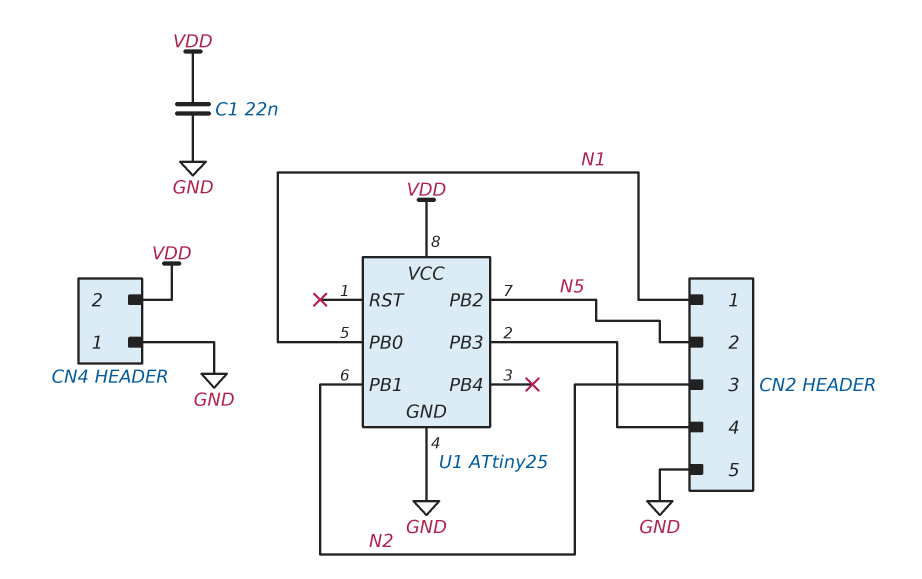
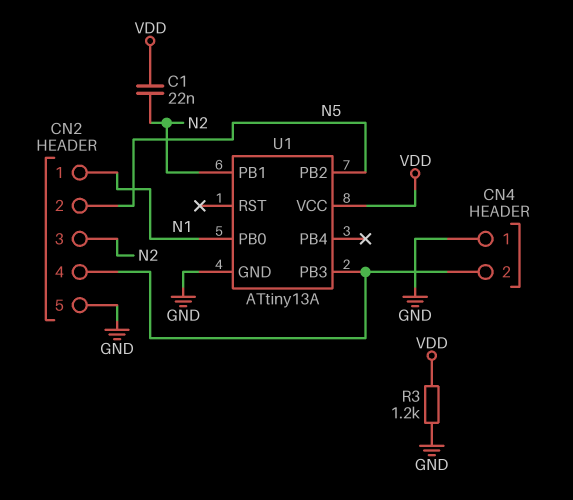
C1: 22nF (GND, VDD) -> 22nF (N2, VDD)
CN4 pin 2: VDD -> CN2/4
R3: none -> 1.2k (GND, VDD)
U1: ATtiny25 -> ATtiny13A

